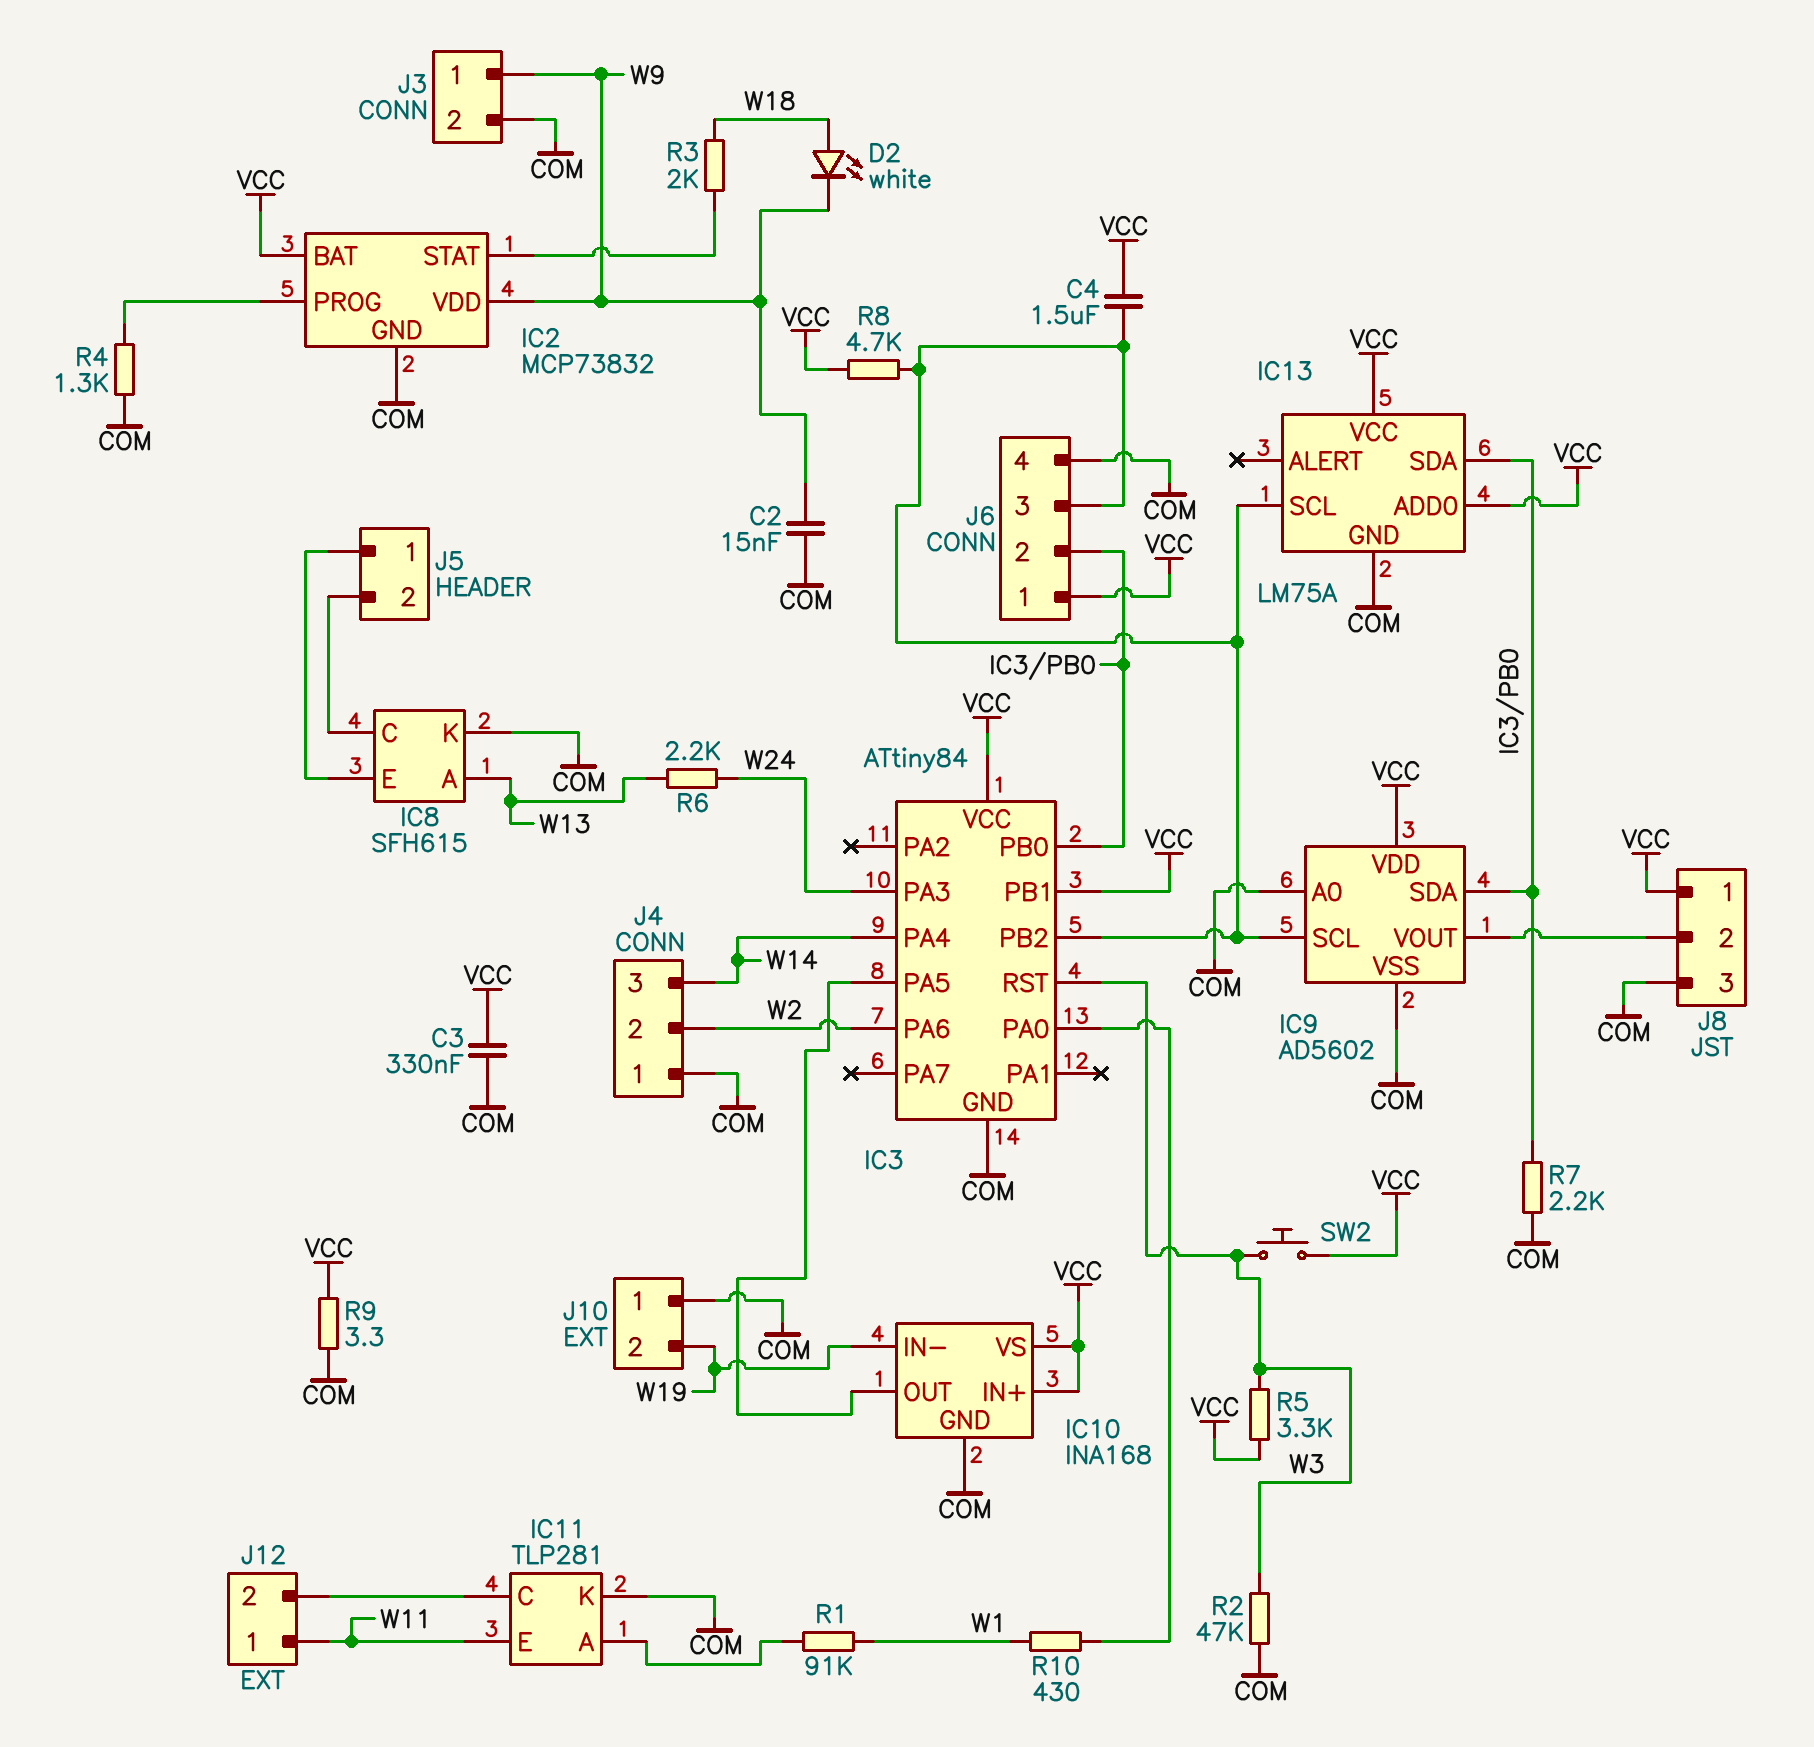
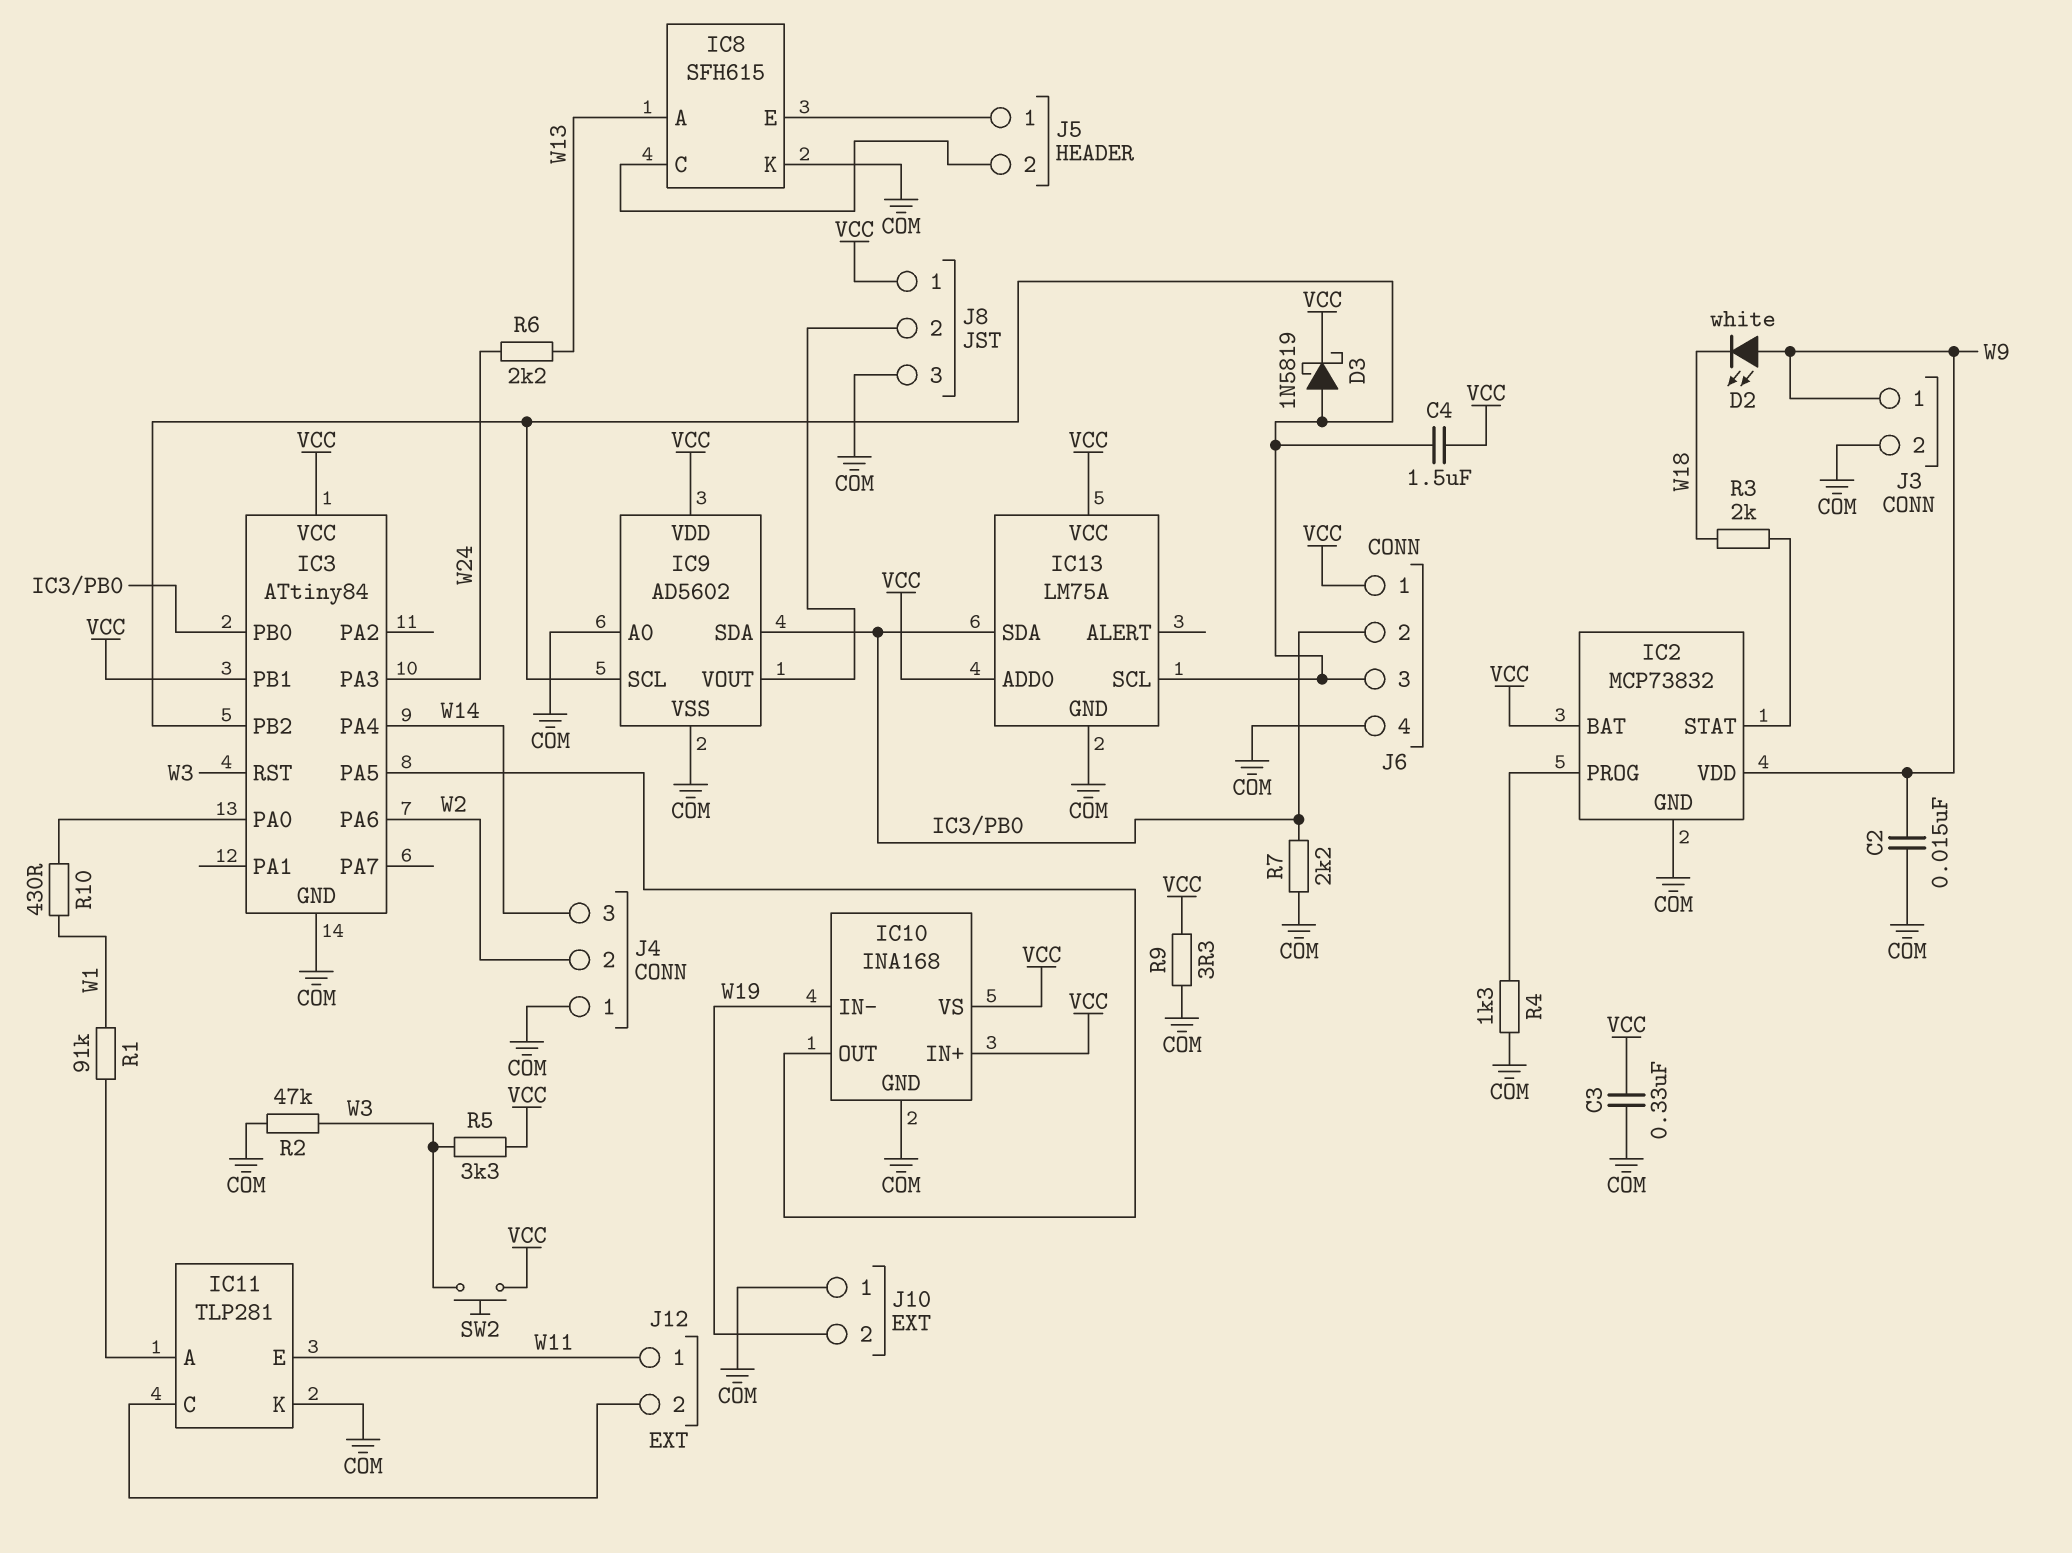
D2: LED white (A W18, K W9) -> LED white (A W9, K W18)
D3: none -> schottky 1N5819 (A IC3/PB2, K VCC)
R8: 4.7k (IC3/PB2, VCC) -> none

